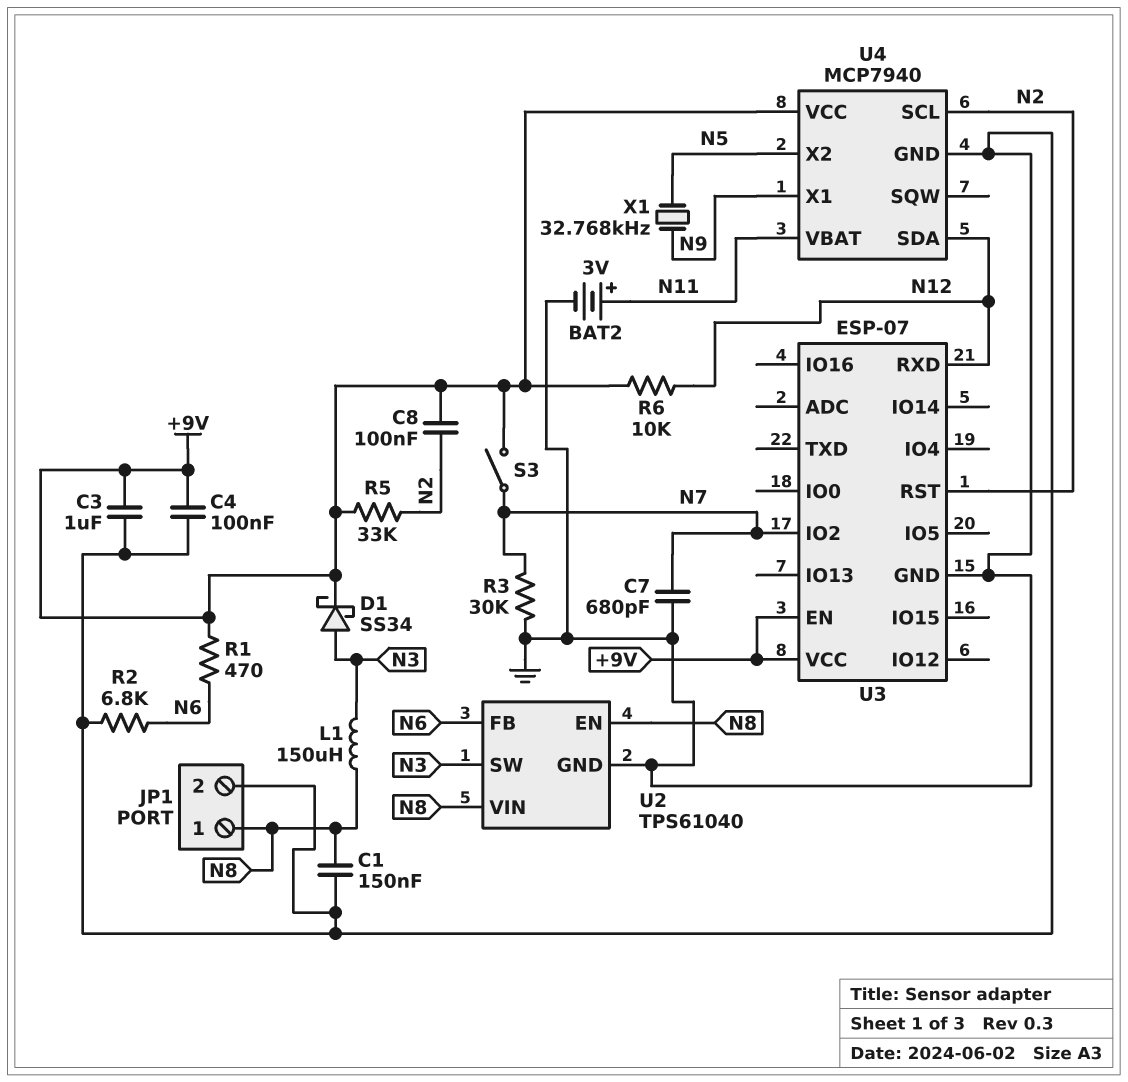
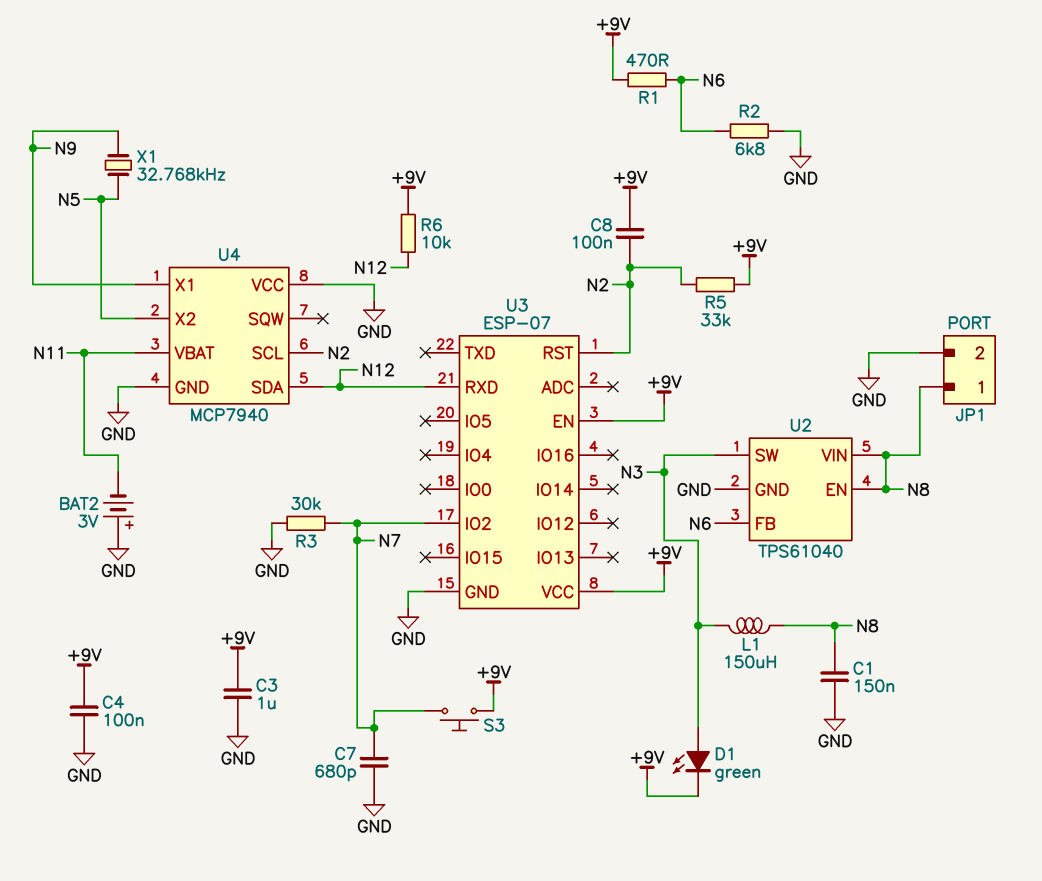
BAT2: 3V (plus N11, minus GND) -> 3V (plus GND, minus N11)
D1: schottky SS34 (A N3, K +9V) -> LED green (A N3, K +9V)
S3: switch (+9V, N7) -> button (+9V, N7)
U4 pin VCC: +9V -> GND

